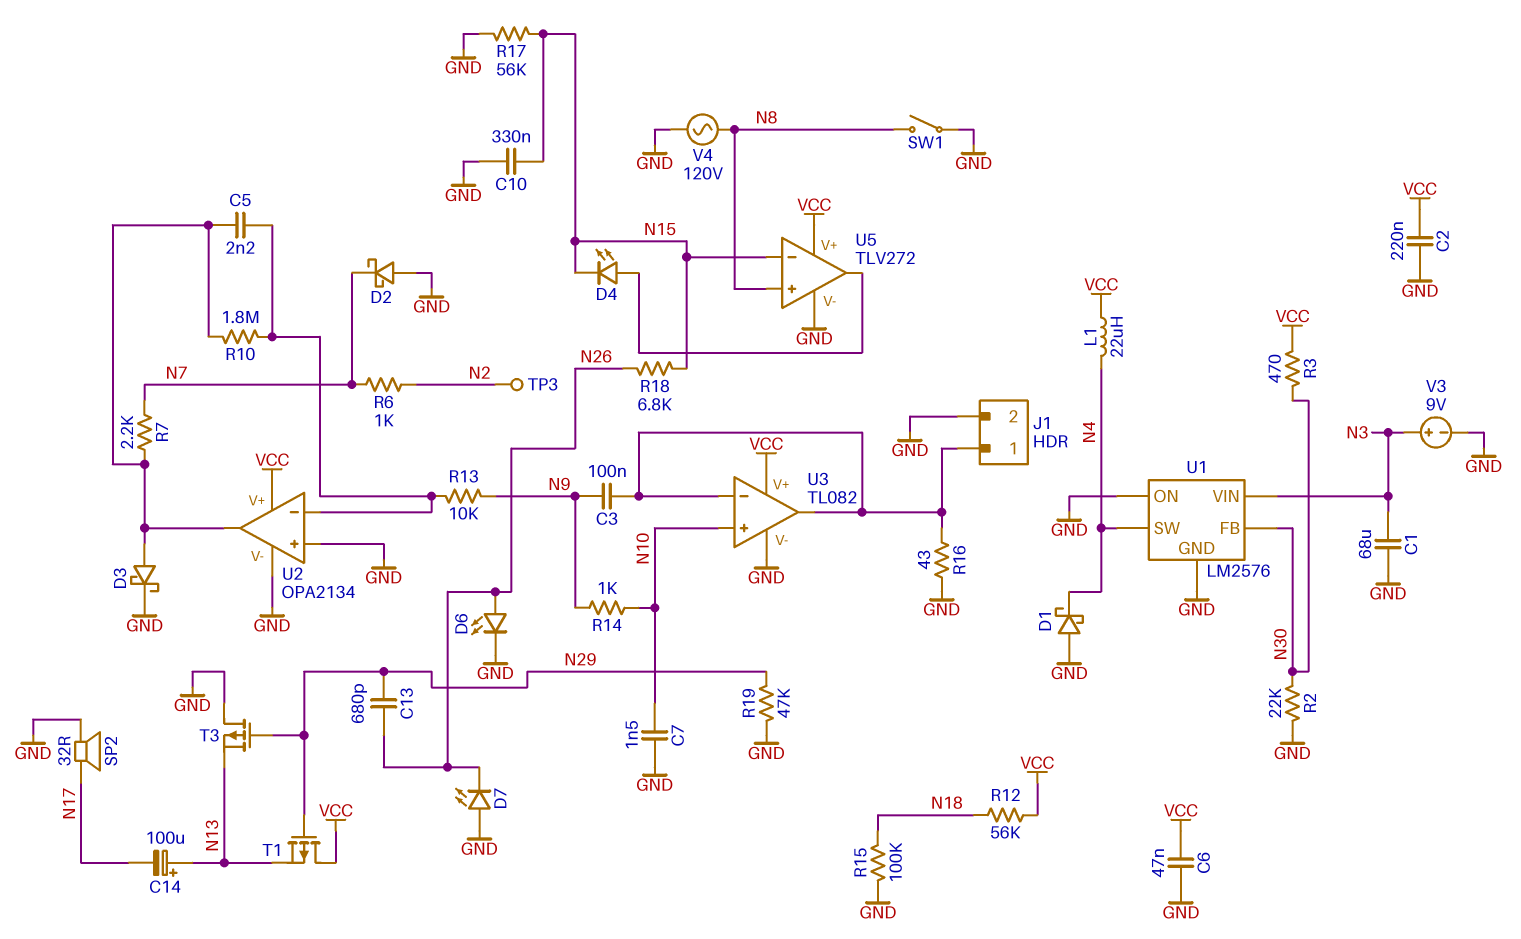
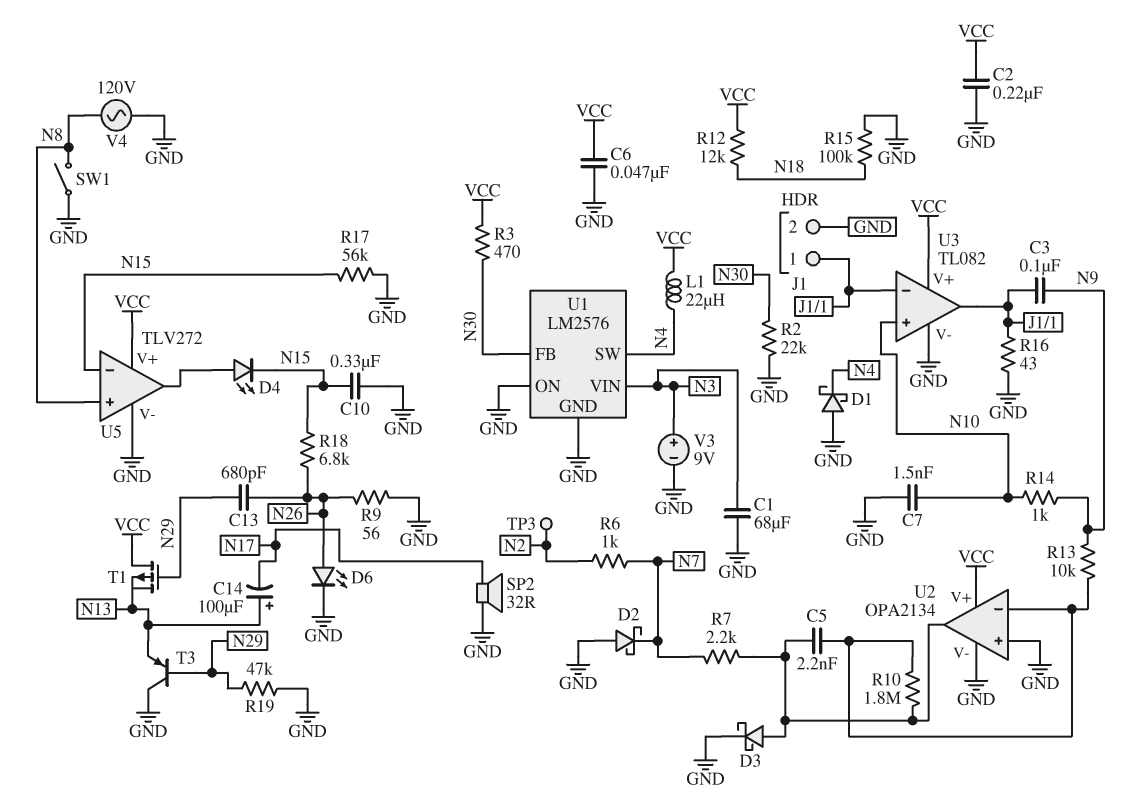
D7: LED (A GND, K N26) -> none
R9: none -> 56 (GND, N26)
R12: 56k (N18, VCC) -> 12k (N18, VCC)
T3: PMOS (G N29, D GND, S N13) -> PNP (B N29, C GND, E N13)

